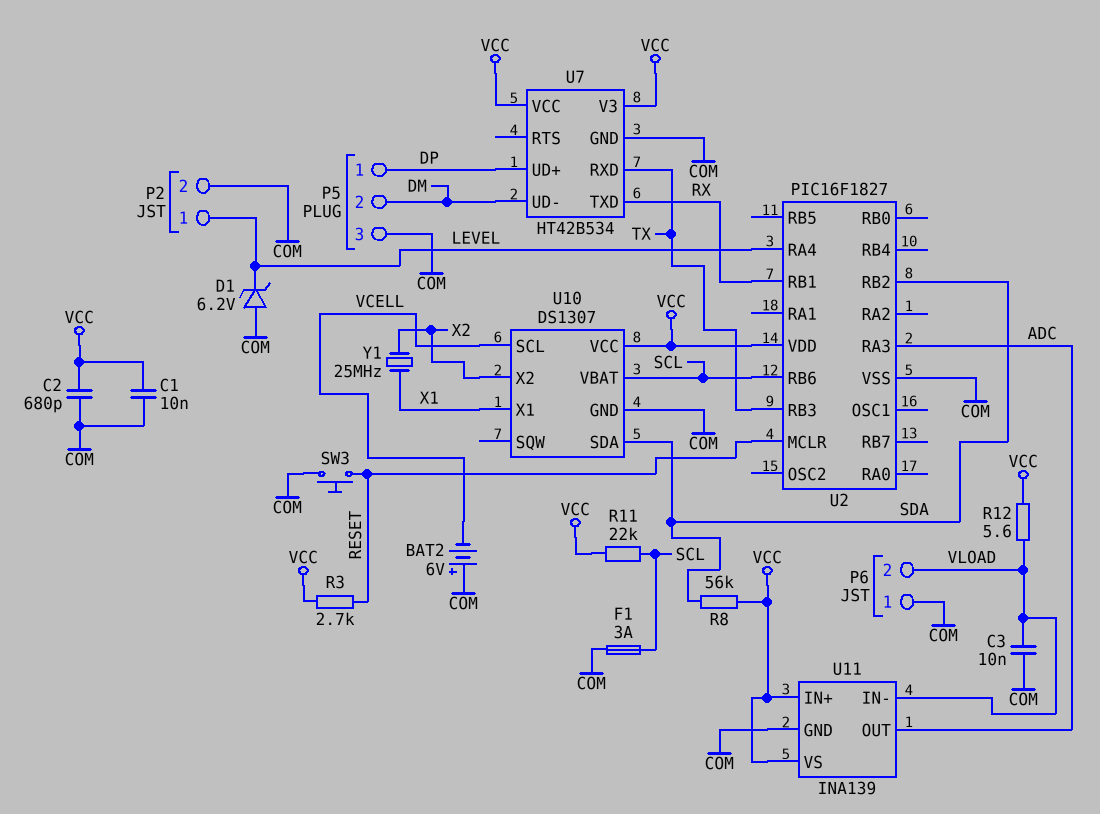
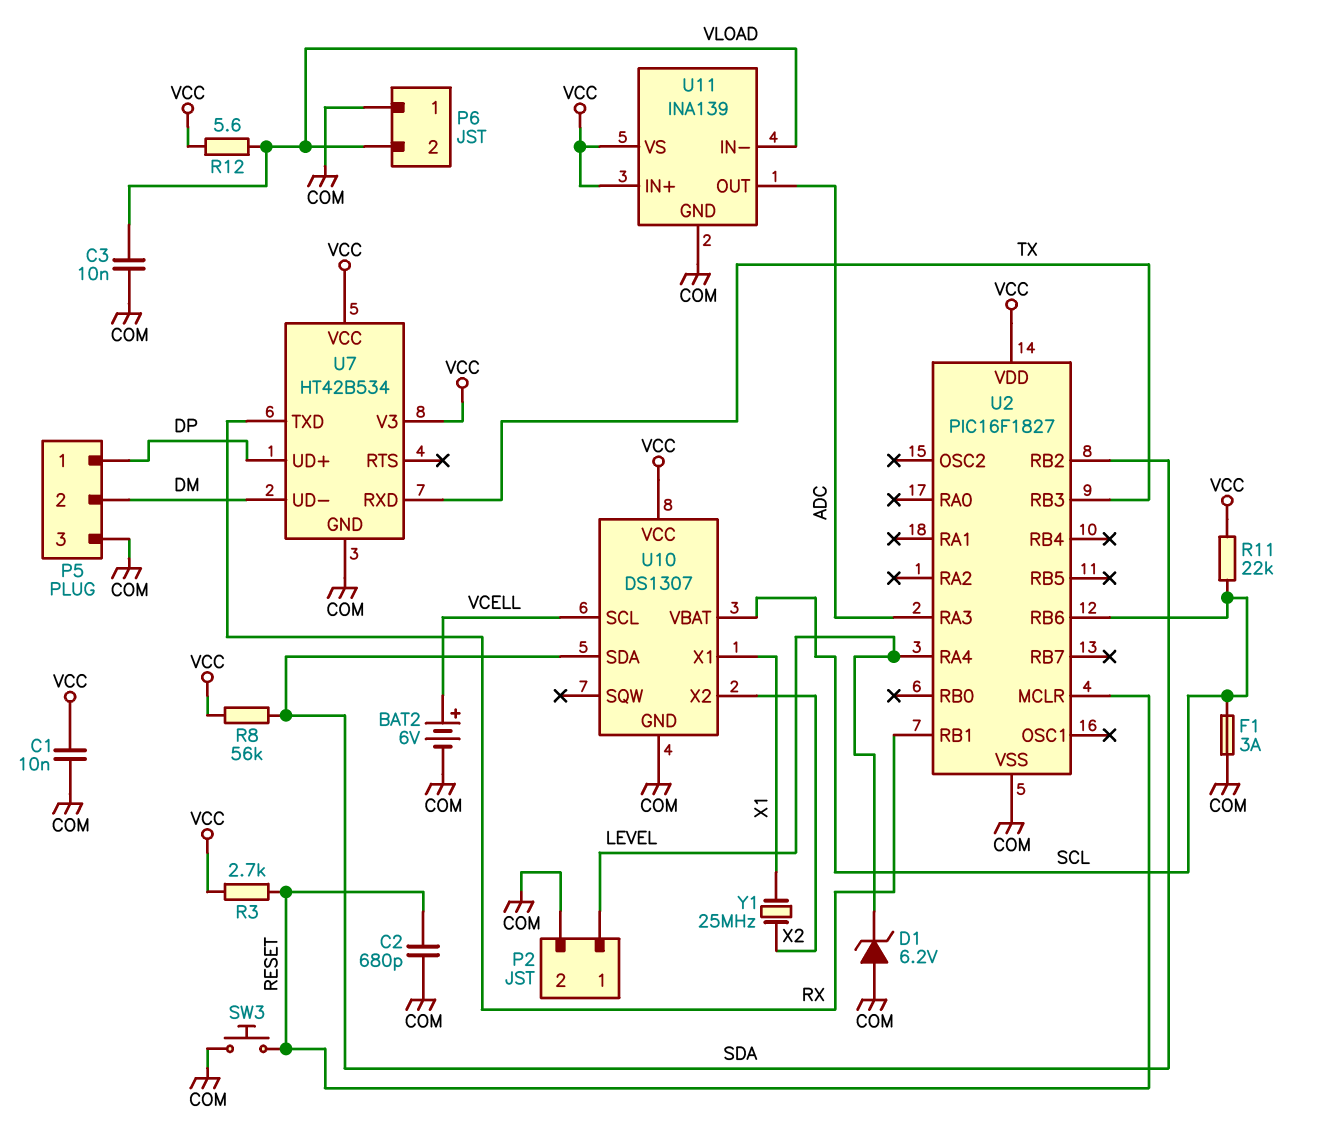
BAT2: 6V (plus COM, minus VCELL) -> 6V (plus VCELL, minus COM)
C2: 680pF (COM, VCC) -> 680pF (COM, RESET)

